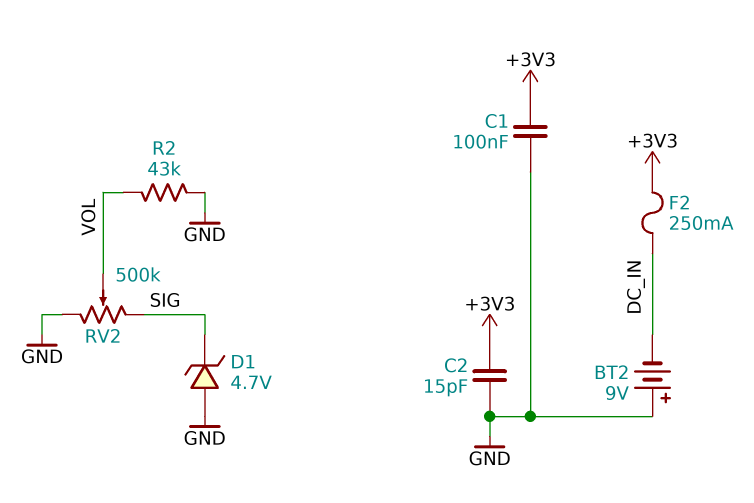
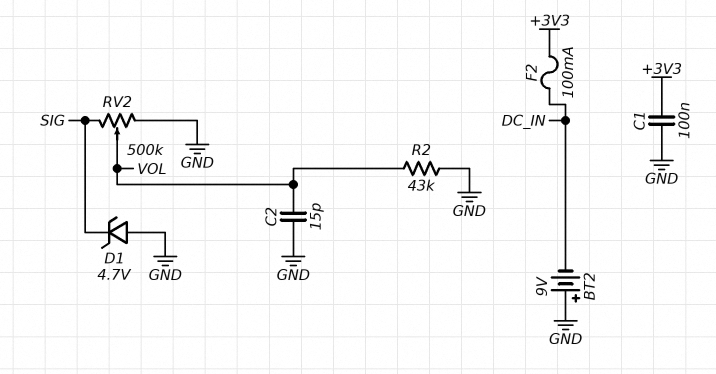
C2: 15pF (+3V3, GND) -> 15pF (GND, VOL)
F2: 250mA (+3V3, DC_IN) -> 100mA (+3V3, DC_IN)

